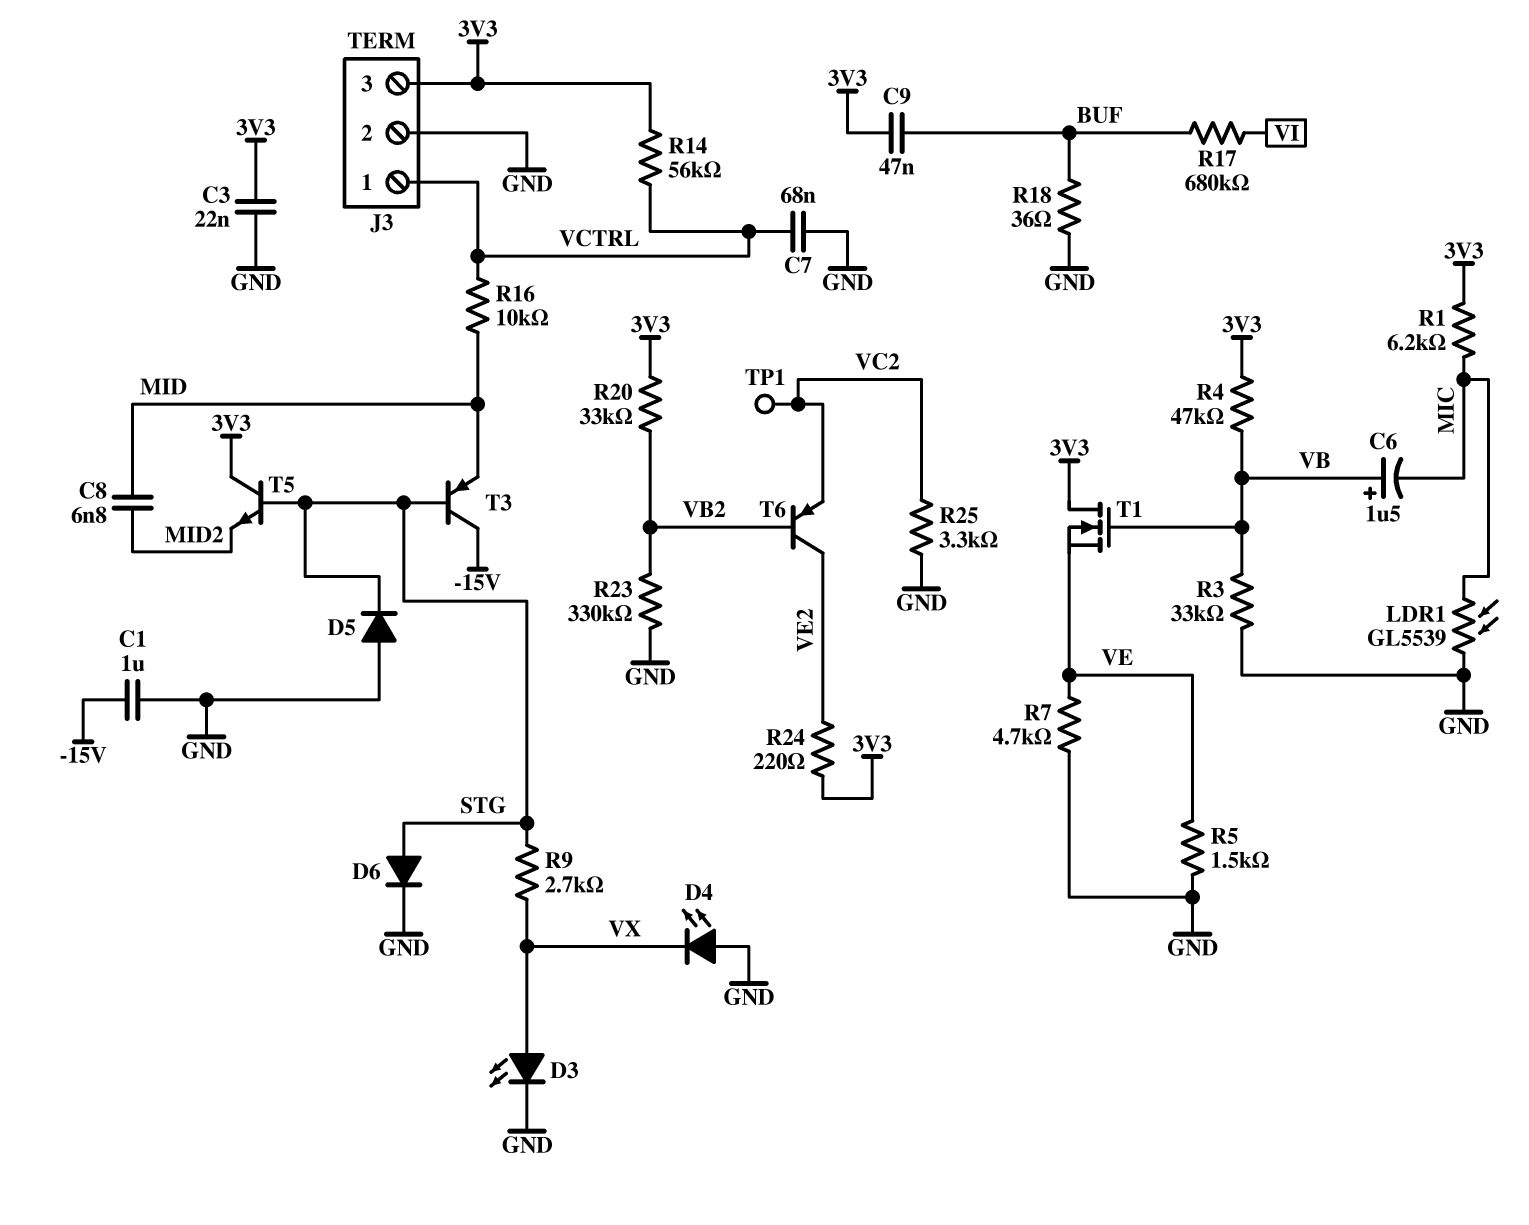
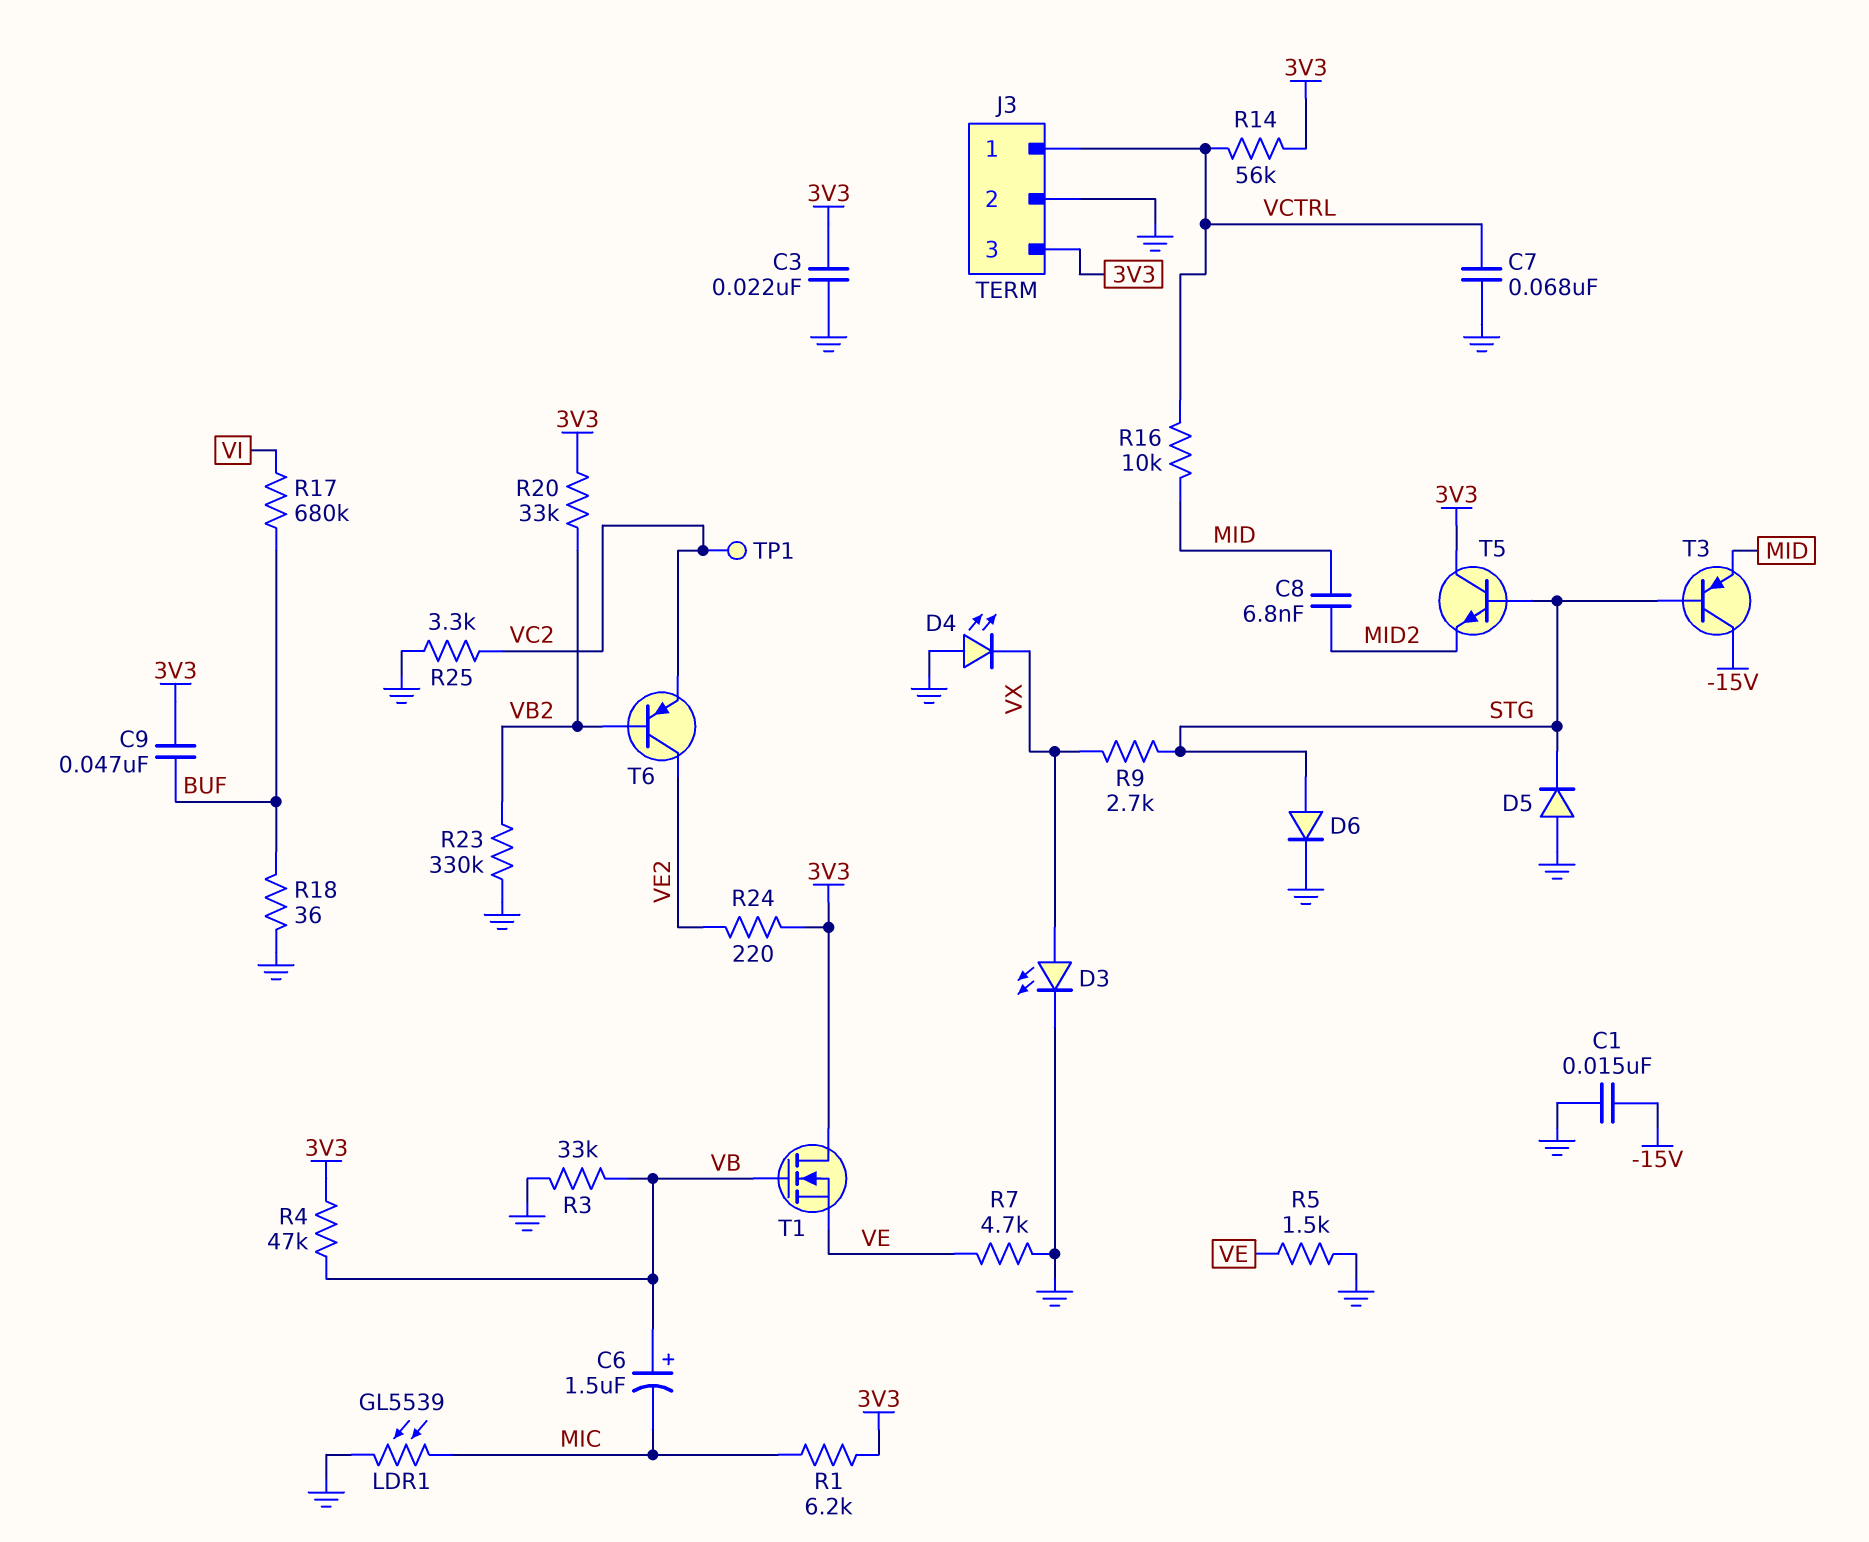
C1: 1uF (-15V, GND) -> 15nF (-15V, GND)

